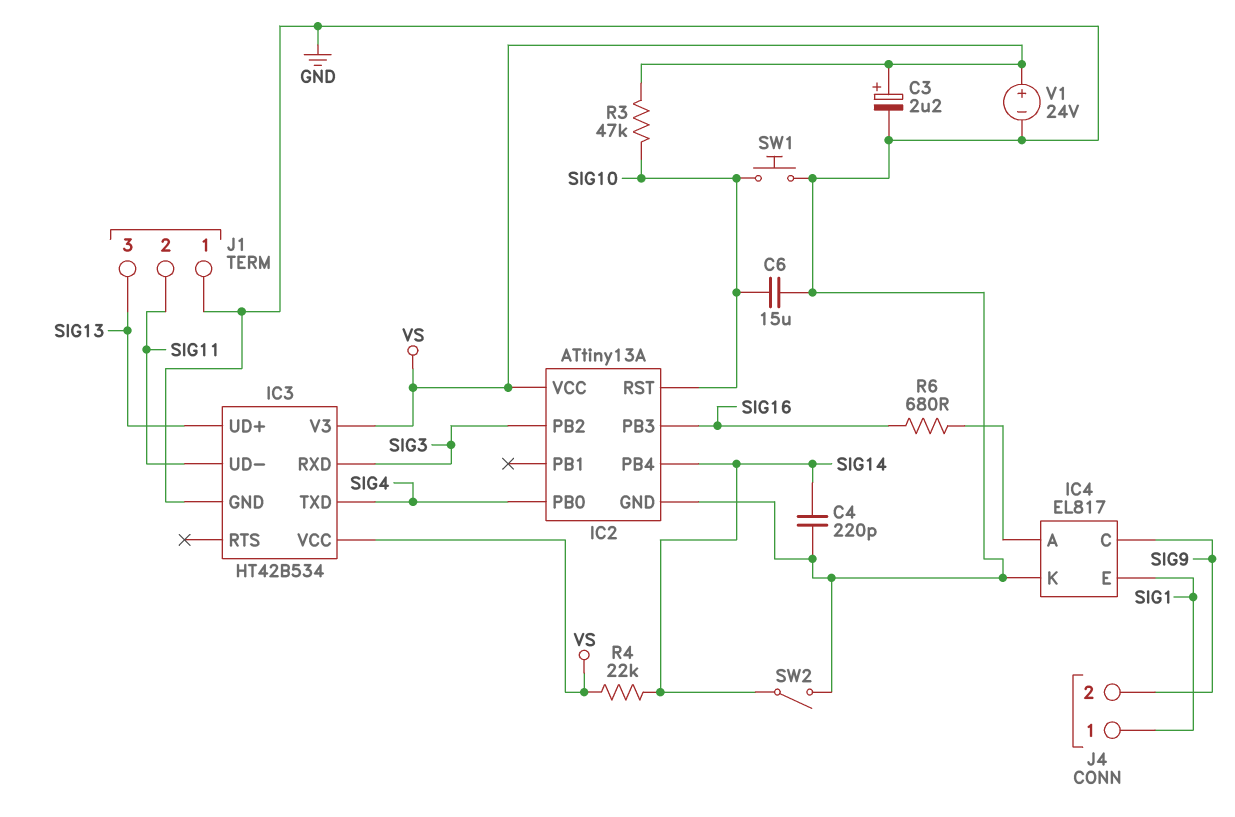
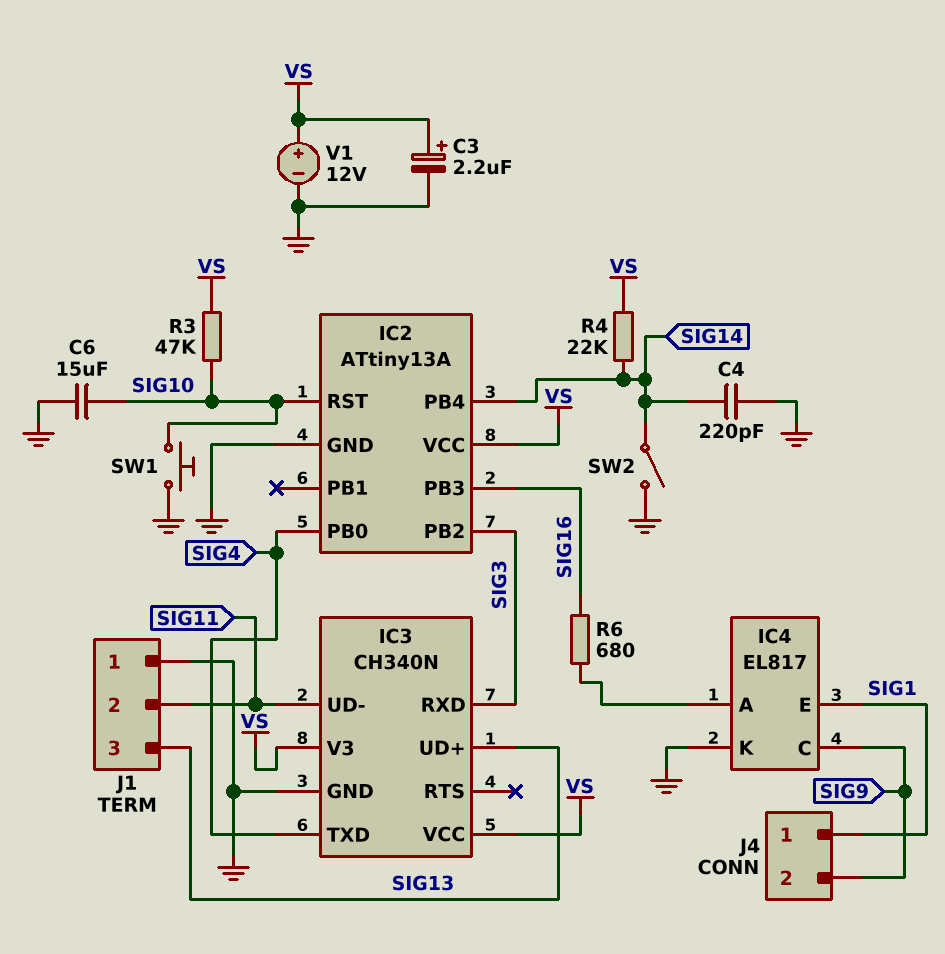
IC3: HT42B534 -> CH340N
V1: 24V (plus VS, minus GND) -> 12V (plus VS, minus GND)

